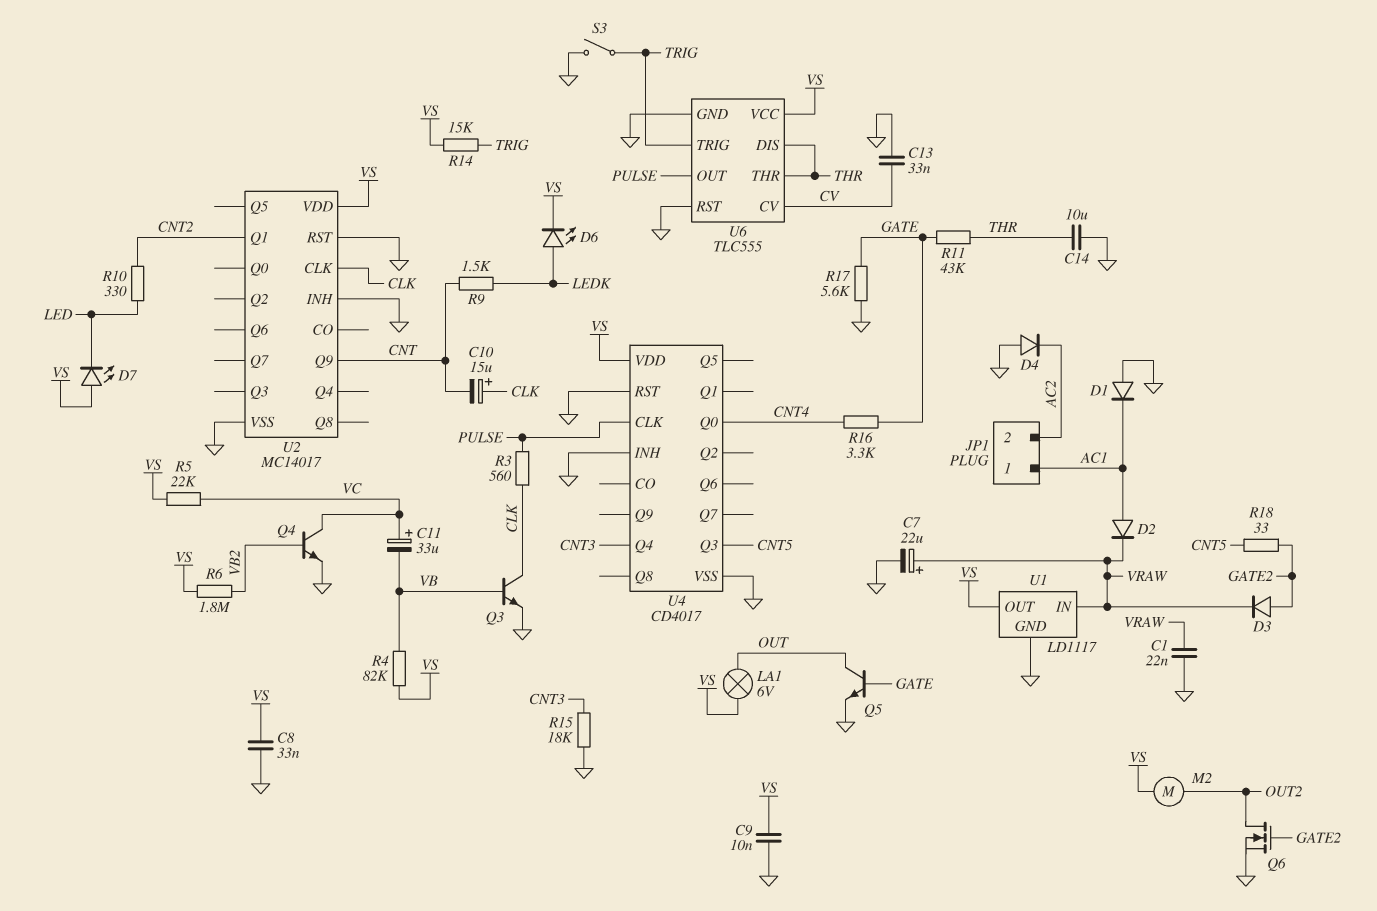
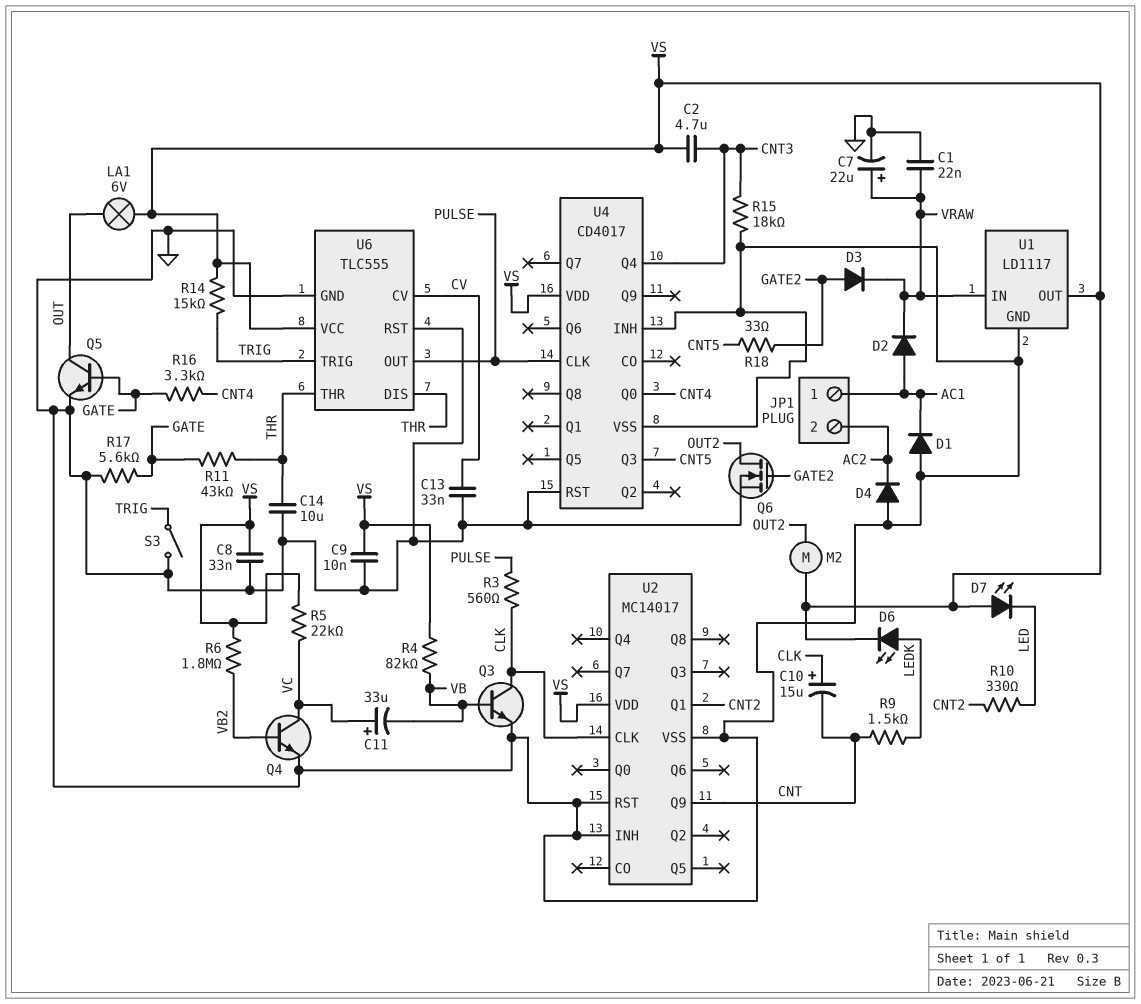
C2: none -> 4.7uF (CNT3, VS)

